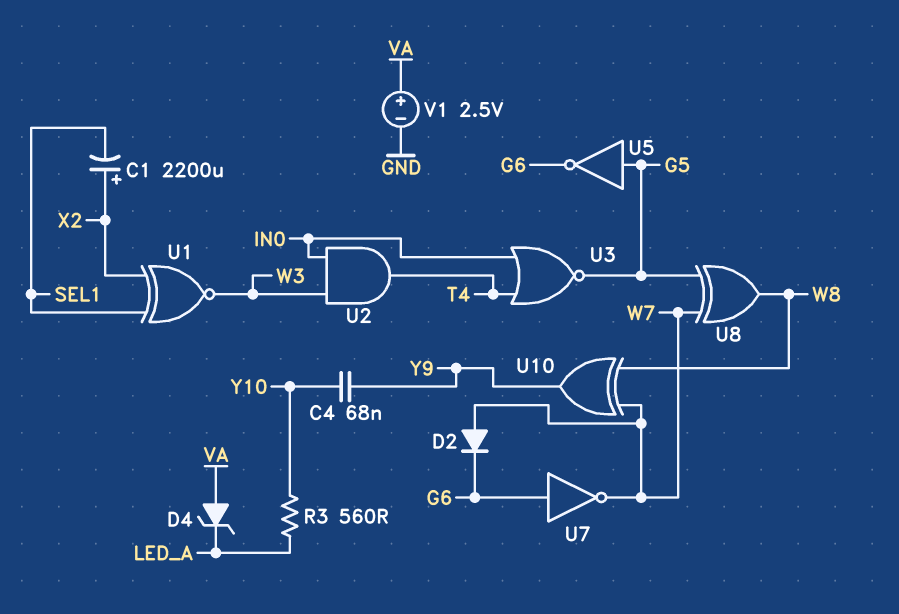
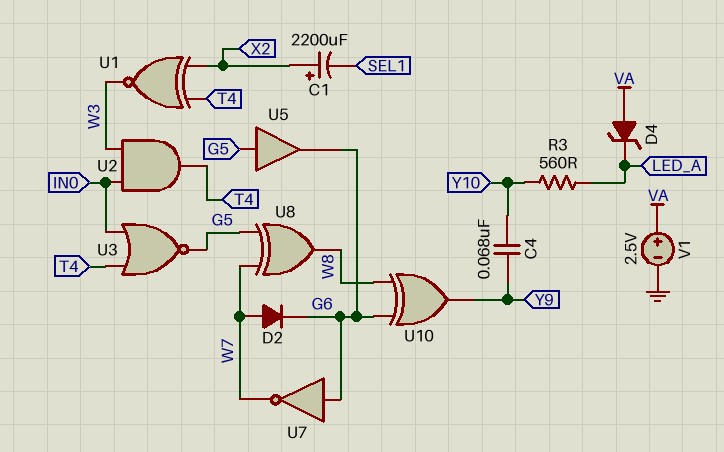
U1: XNOR (in SEL1, in X2, out W3) -> XNOR (in T4, in X2, out W3)
U5: NOT (in G5, out G6) -> buffer (in G5, out G6)
U10: XOR (in W7, in W8, out Y9) -> XOR (in G6, in W8, out Y9)

